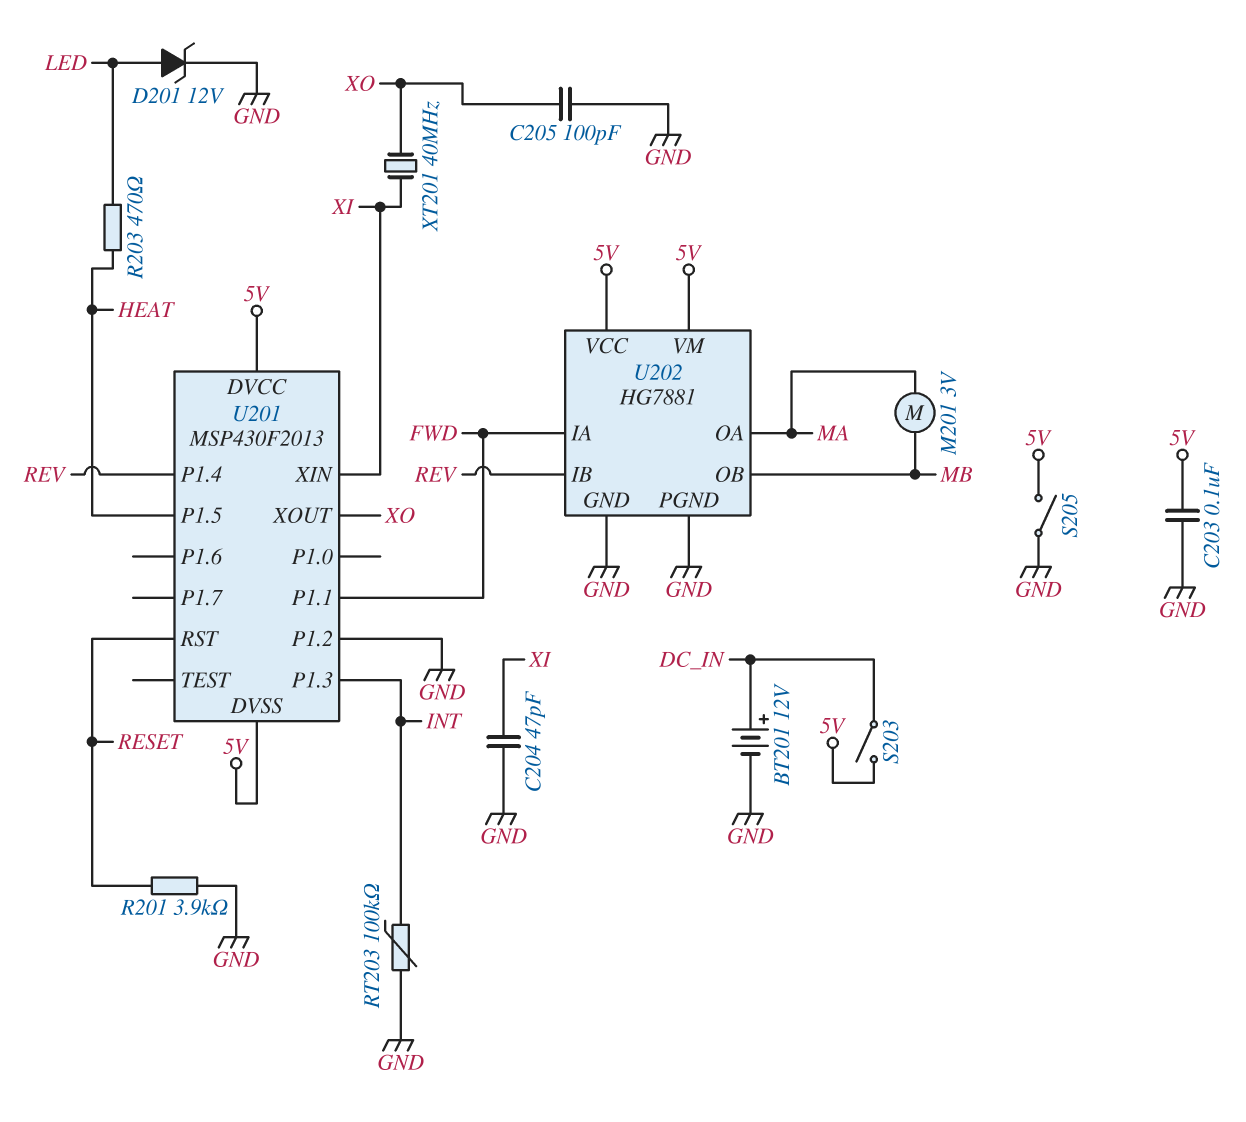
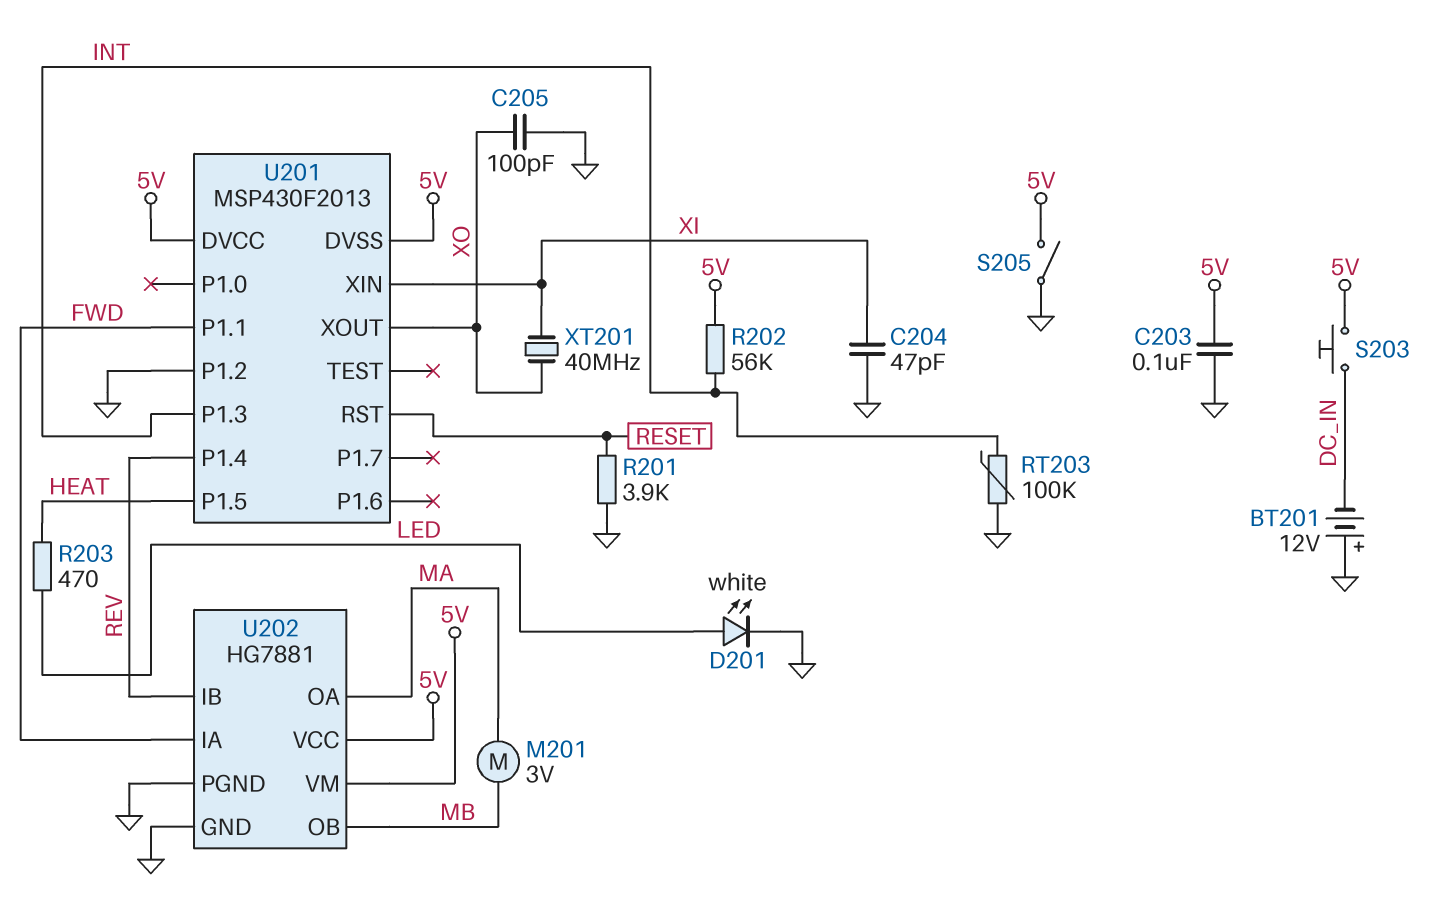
BT201: 12V (plus DC_IN, minus GND) -> 12V (plus GND, minus DC_IN)
D201: zener 12V (A LED, K GND) -> LED white (A LED, K GND)
R202: none -> 56k (5V, INT)
S203: switch (5V, DC_IN) -> button (5V, DC_IN)

